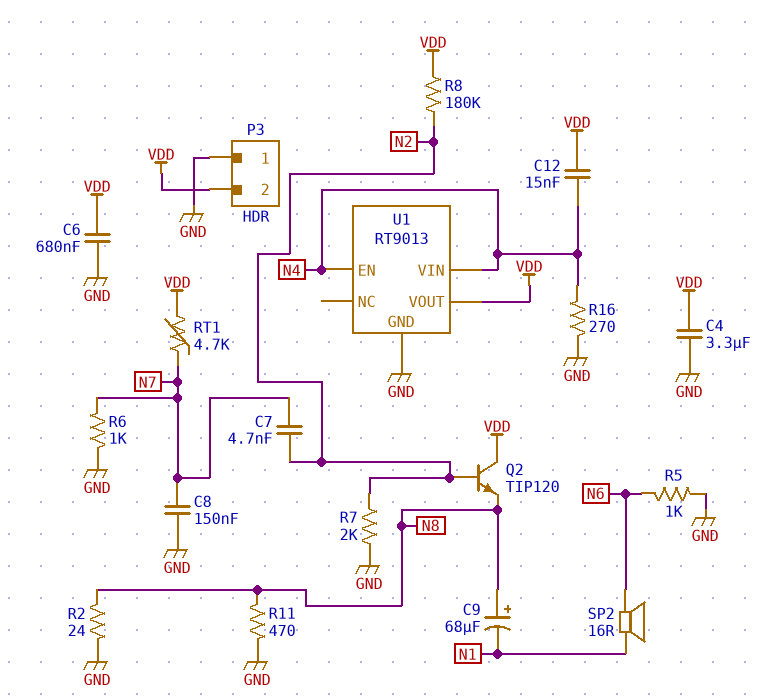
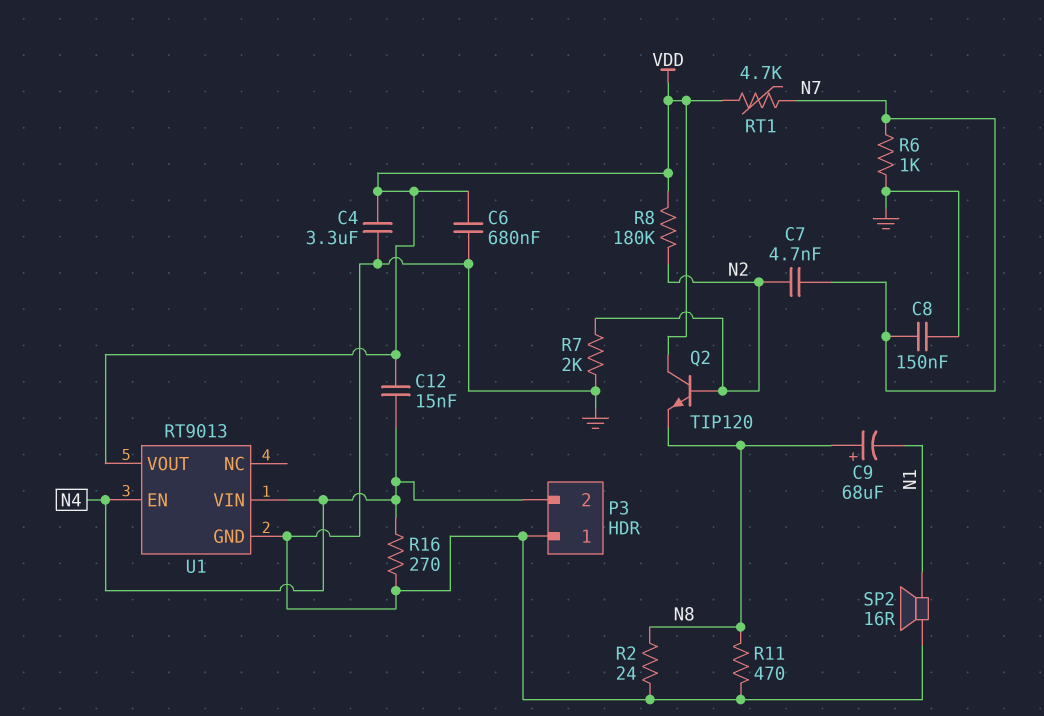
P3 pin 2: VDD -> N4
R5: 1k (GND, N6) -> none
SP2: speaker 16R (N1, N6) -> speaker 16R (GND, N1)

